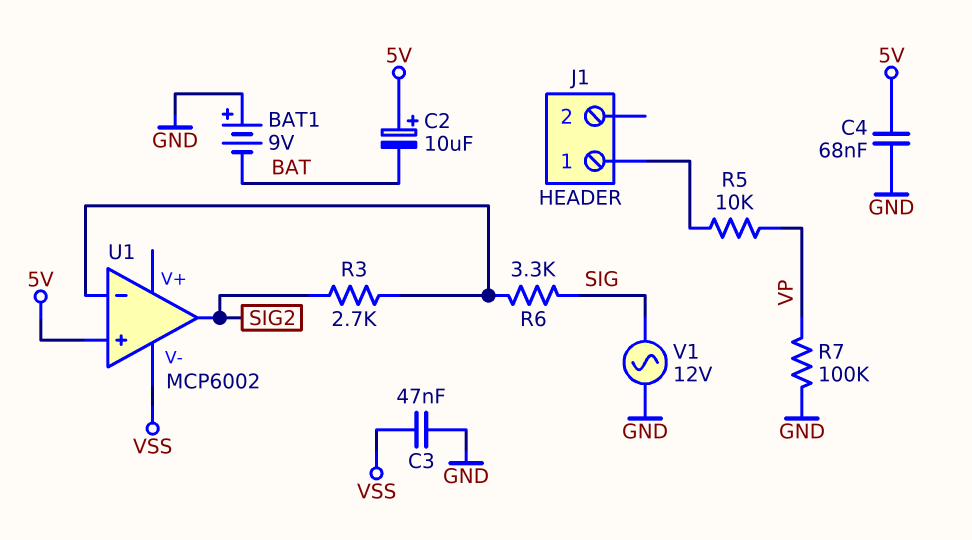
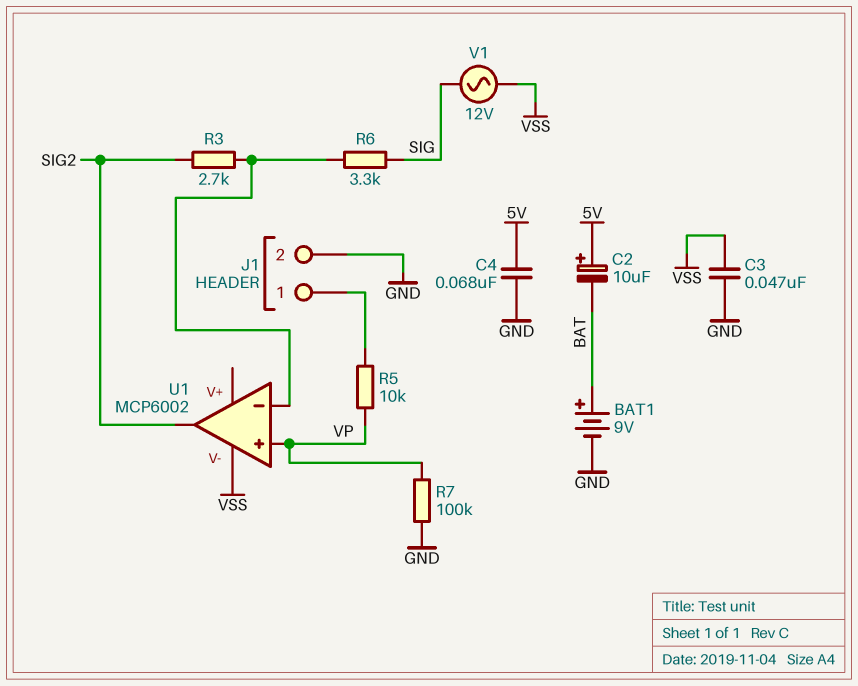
BAT1: 9V (plus GND, minus BAT) -> 9V (plus BAT, minus GND)
J1 pin 2: none -> GND
U1 pin in+: 5V -> VP
V1: AC 12V (GND, SIG) -> AC 12V (SIG, VSS)

